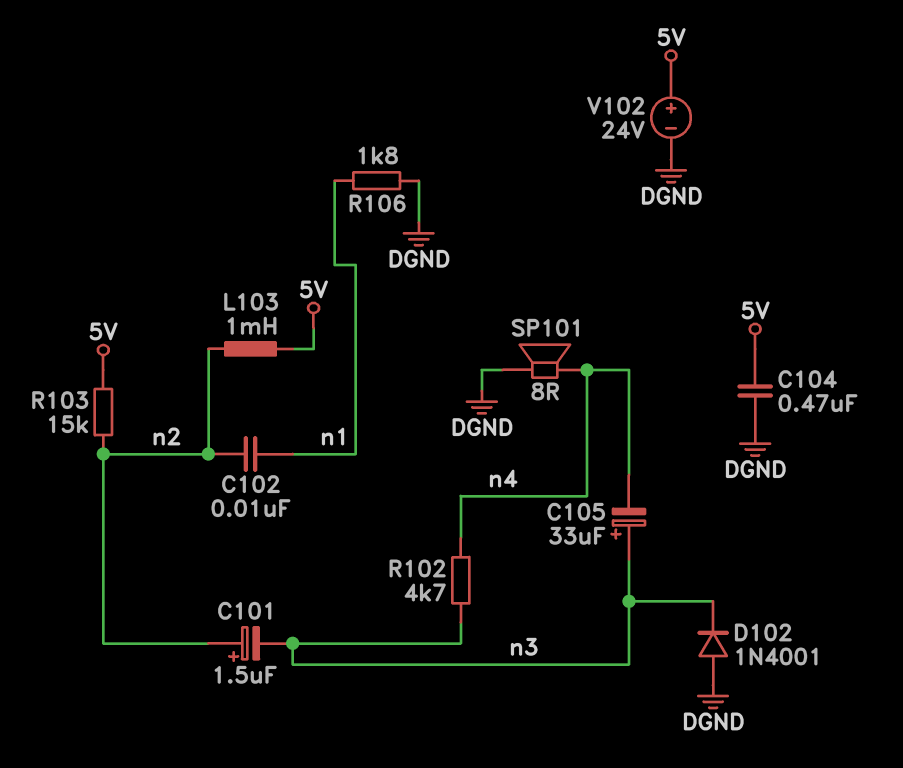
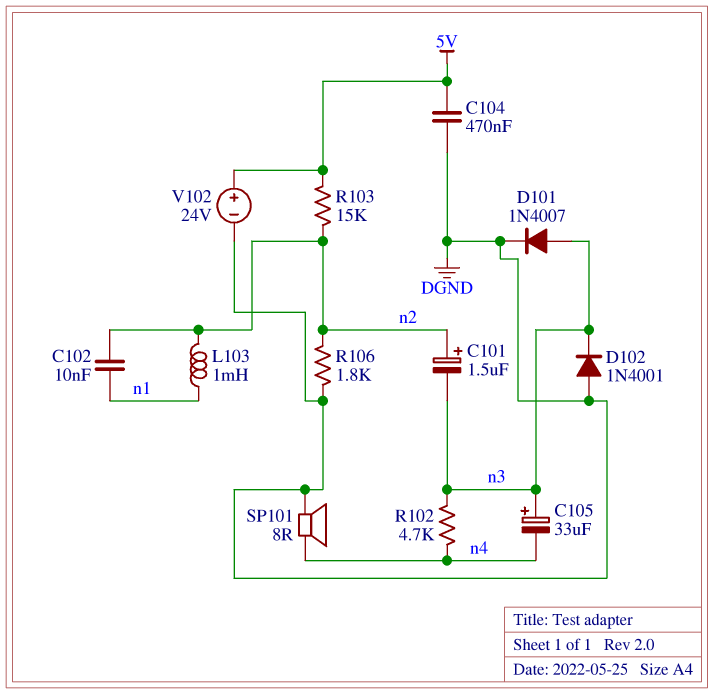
D101: none -> diode 1N4007 (A n3, K DGND)
L103: 1mH (5V, n2) -> 1mH (n1, n2)
R106: 1.8k (DGND, n1) -> 1.8k (DGND, n2)

